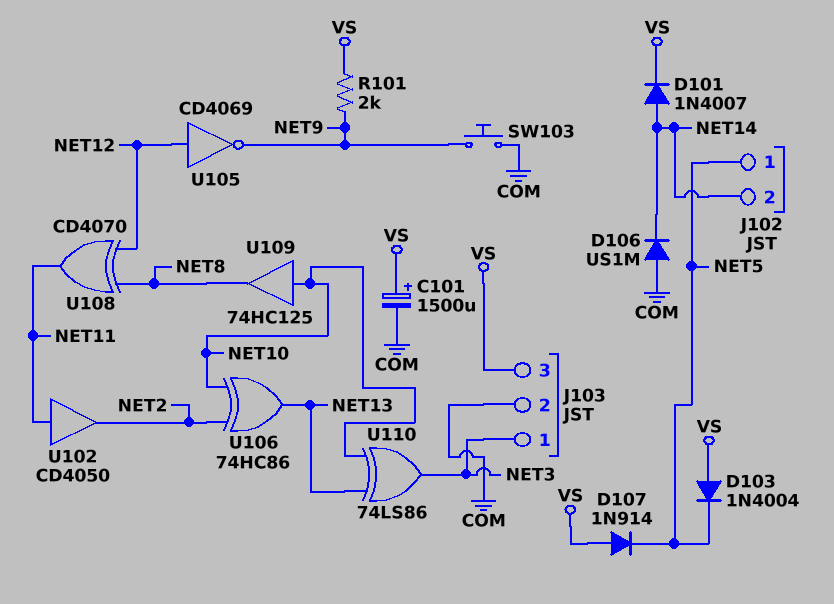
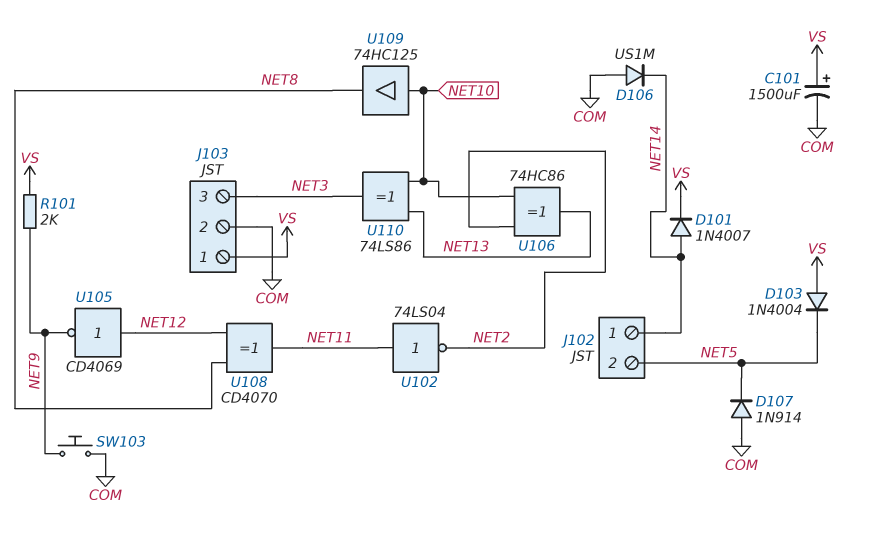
D107: diode 1N914 (A VS, K NET5) -> diode 1N914 (A COM, K NET5)
J102 pin 1: NET5 -> NET14
J102 pin 2: NET14 -> NET5
J103 pin 1: NET3 -> VS
J103 pin 3: VS -> NET3
U102: buffer CD4050 (in NET11, out NET2) -> NOT 74LS04 (in NET11, out NET2)

